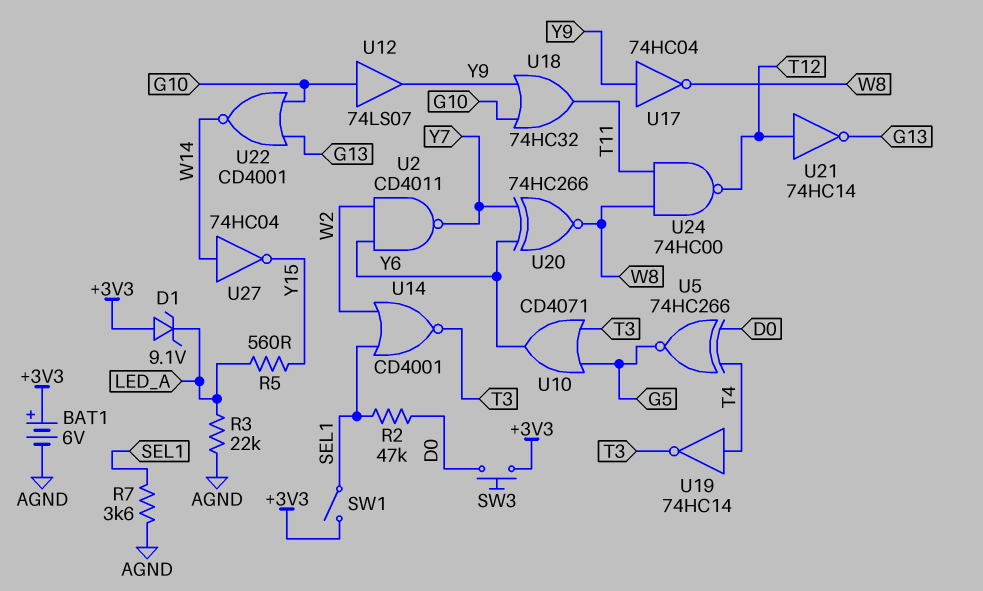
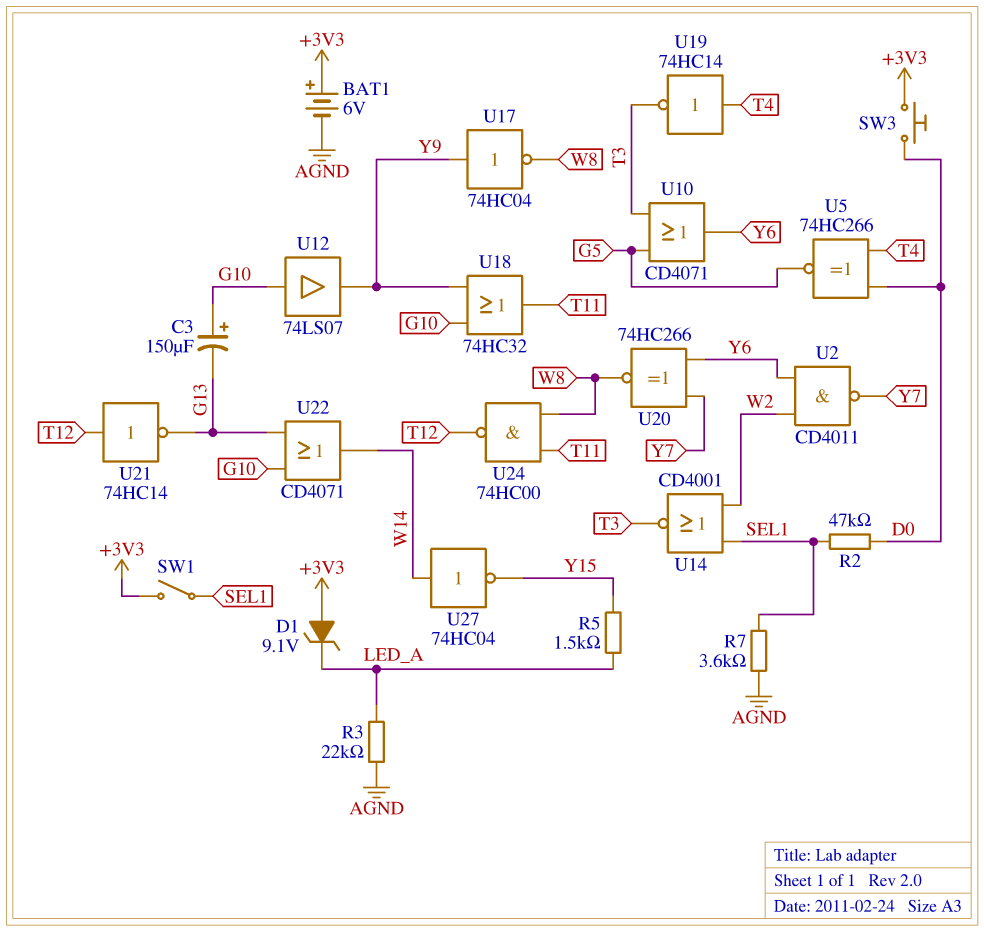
C3: none -> 150uF (plus G10, minus G13)
R5: 560 (LED_A, Y15) -> 1.5k (LED_A, Y15)
U22: NOR CD4001 (in G10, in G13, out W14) -> OR CD4071 (in G10, in G13, out W14)

